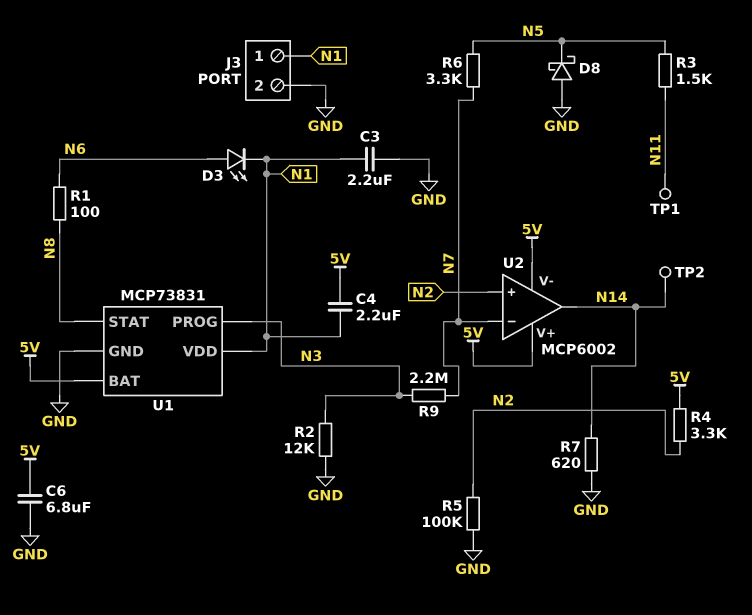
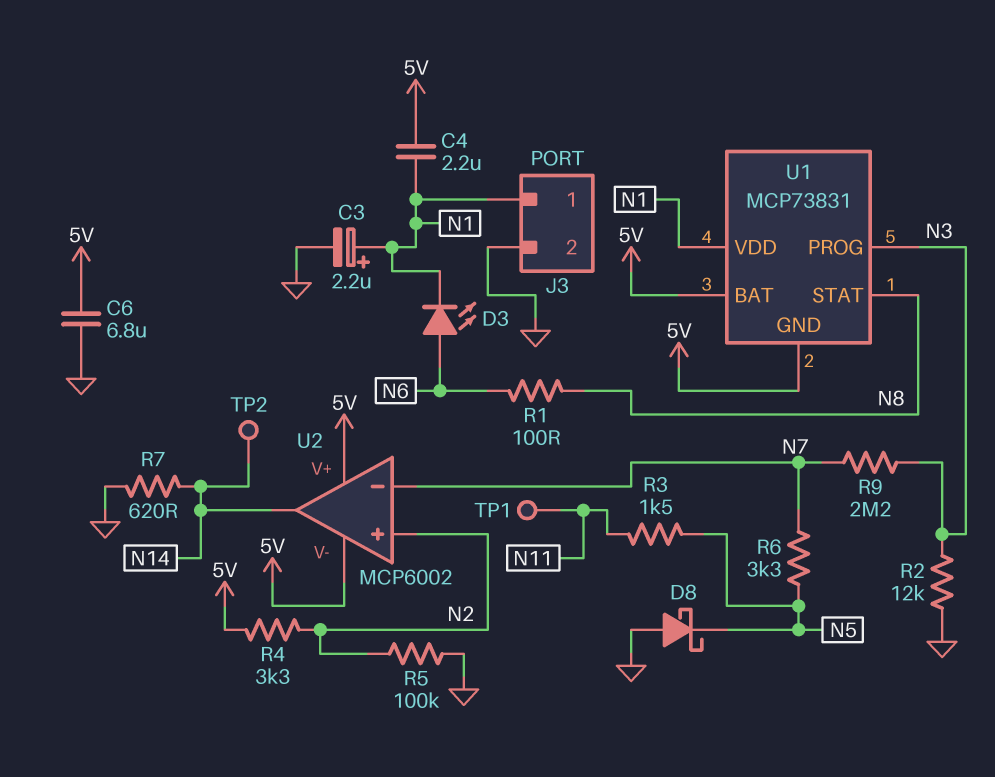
C3: 2.2uF (GND, N1) -> 2.2uF (plus N1, minus GND)
U1 pin GND: GND -> 5V

